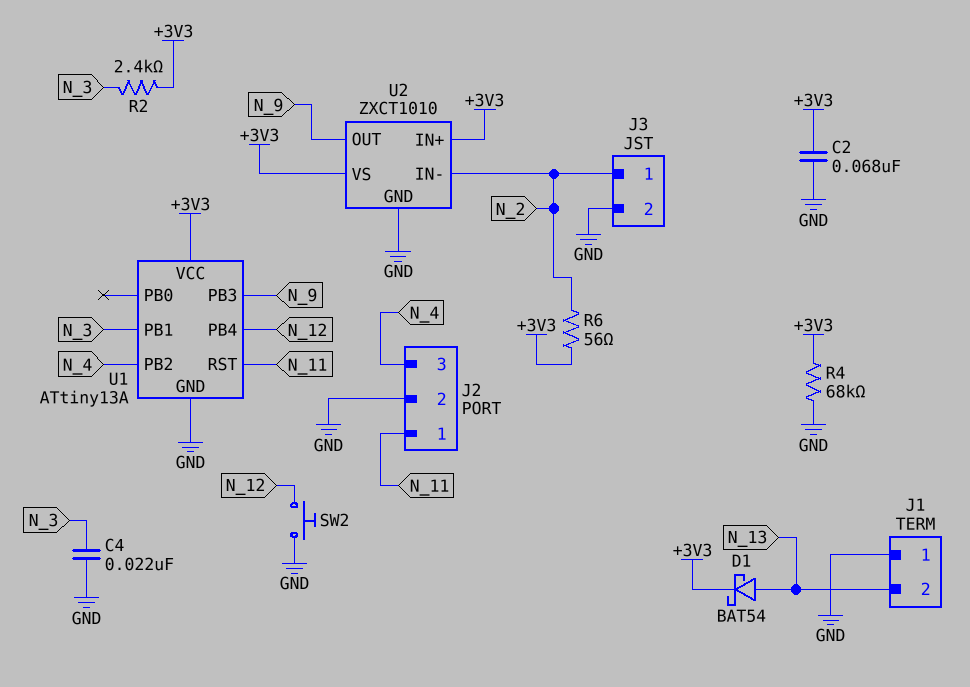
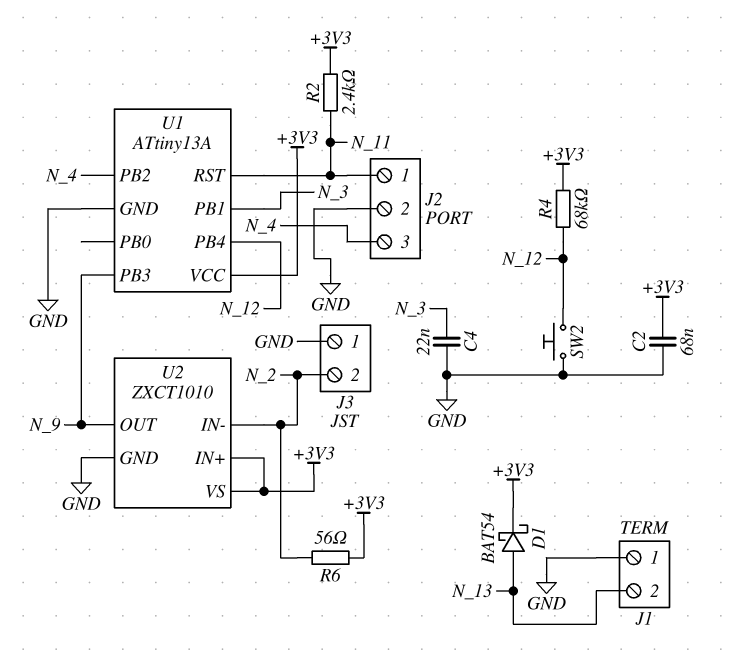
J3 pin 1: N_2 -> GND
J3 pin 2: GND -> N_2
R2: 2.4k (+3V3, N_3) -> 2.4k (+3V3, N_11)
R4: 68k (+3V3, GND) -> 68k (+3V3, N_12)

